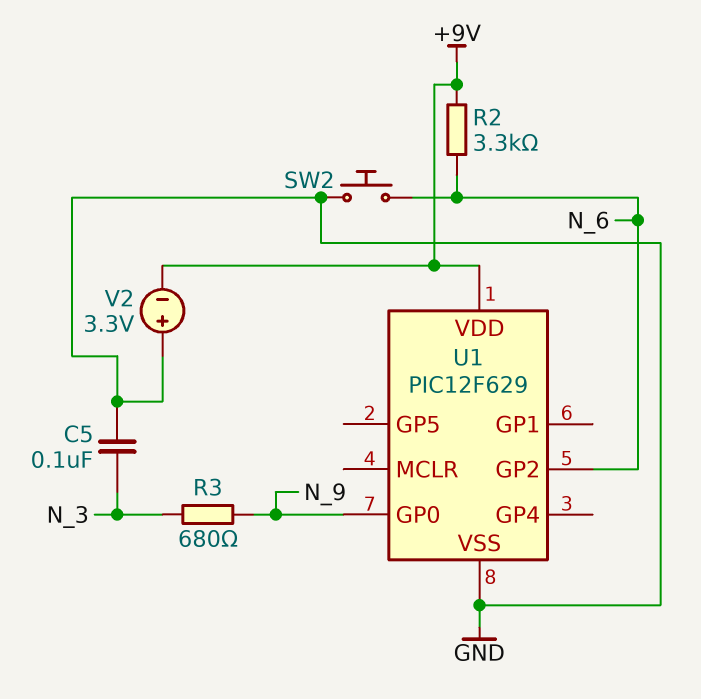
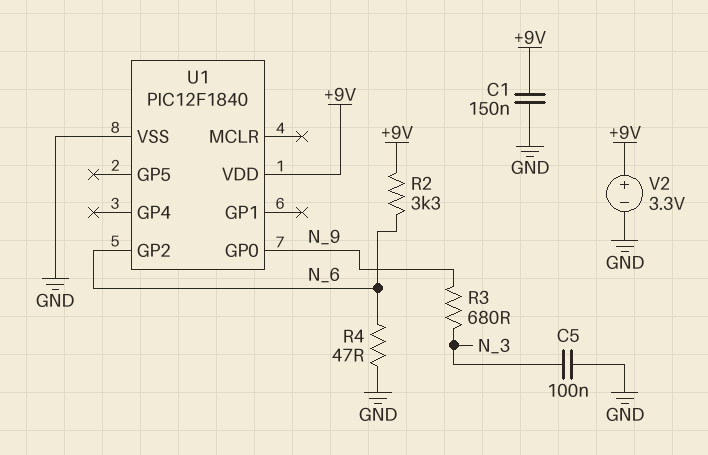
C1: none -> 150nF (+9V, GND)
R4: none -> 47 (GND, N_6)
SW2: button (GND, N_6) -> none
U1: PIC12F629 -> PIC12F1840
V2: 3.3V (plus GND, minus +9V) -> 3.3V (plus +9V, minus GND)

